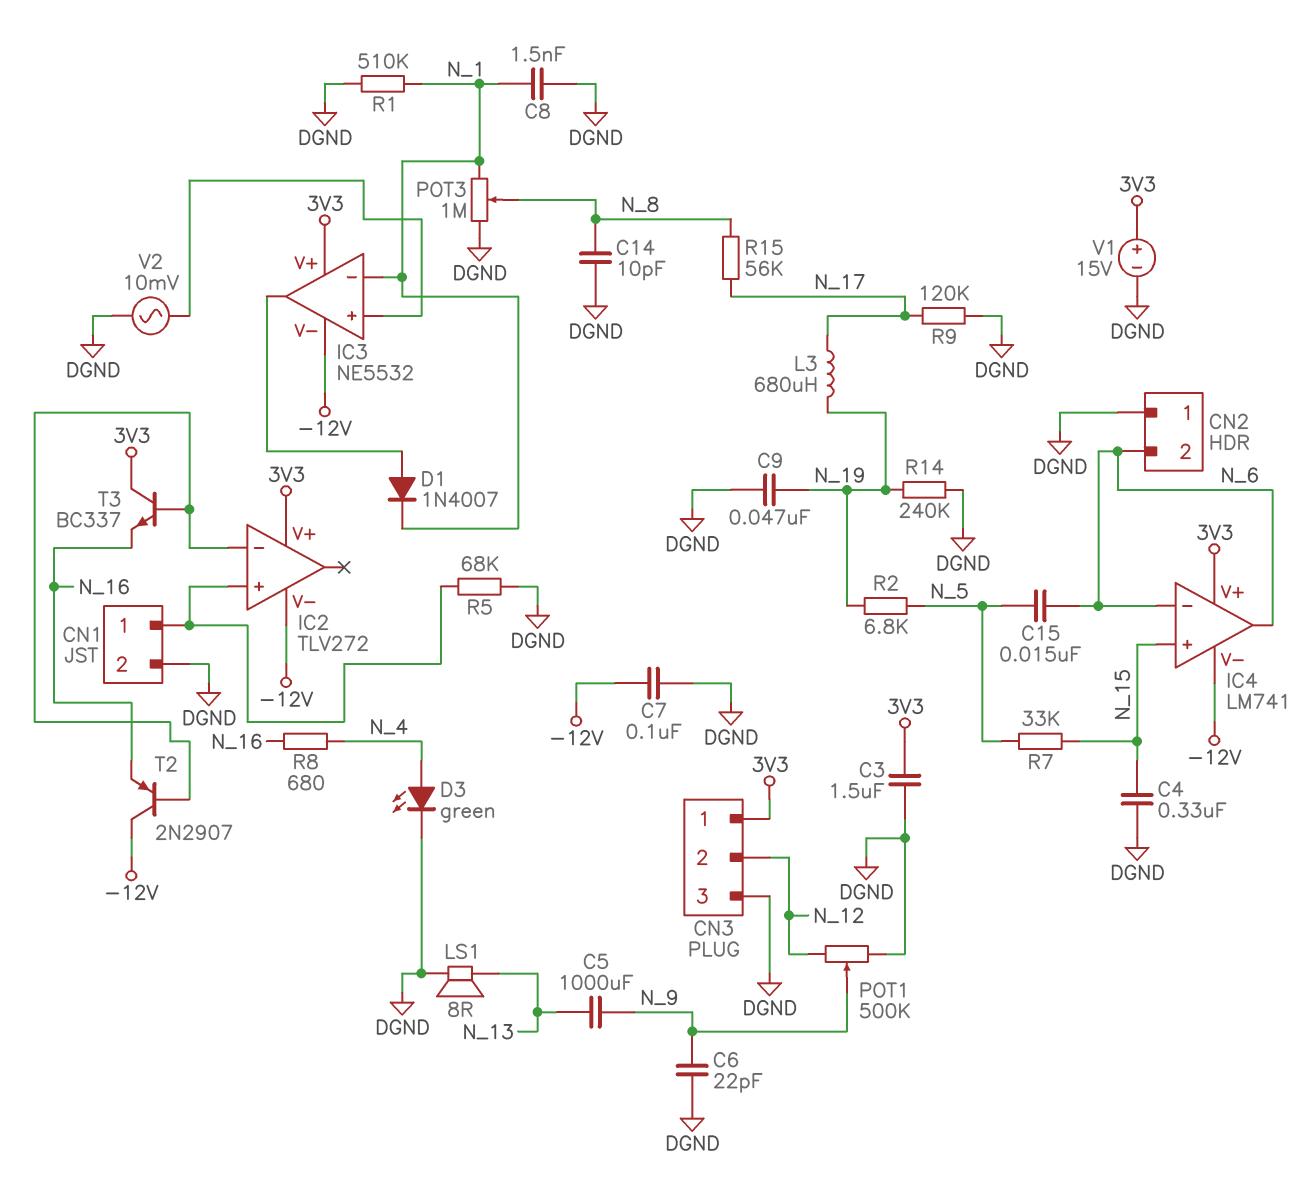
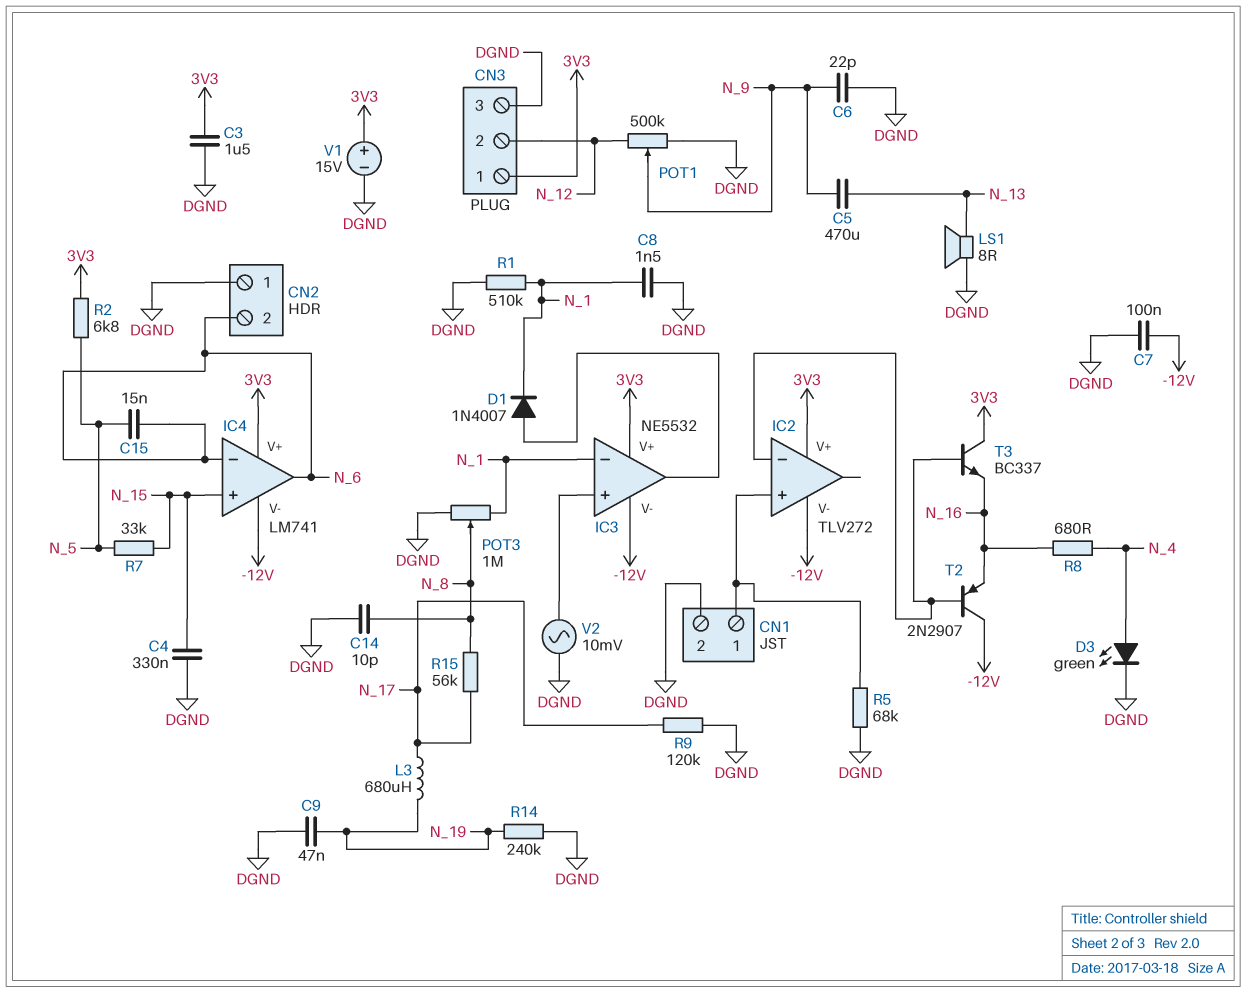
C5: 1000uF (N_9, N_13) -> 470uF (N_9, N_13)
R2: 6.8k (N_5, N_19) -> 6.8k (3V3, N_5)

